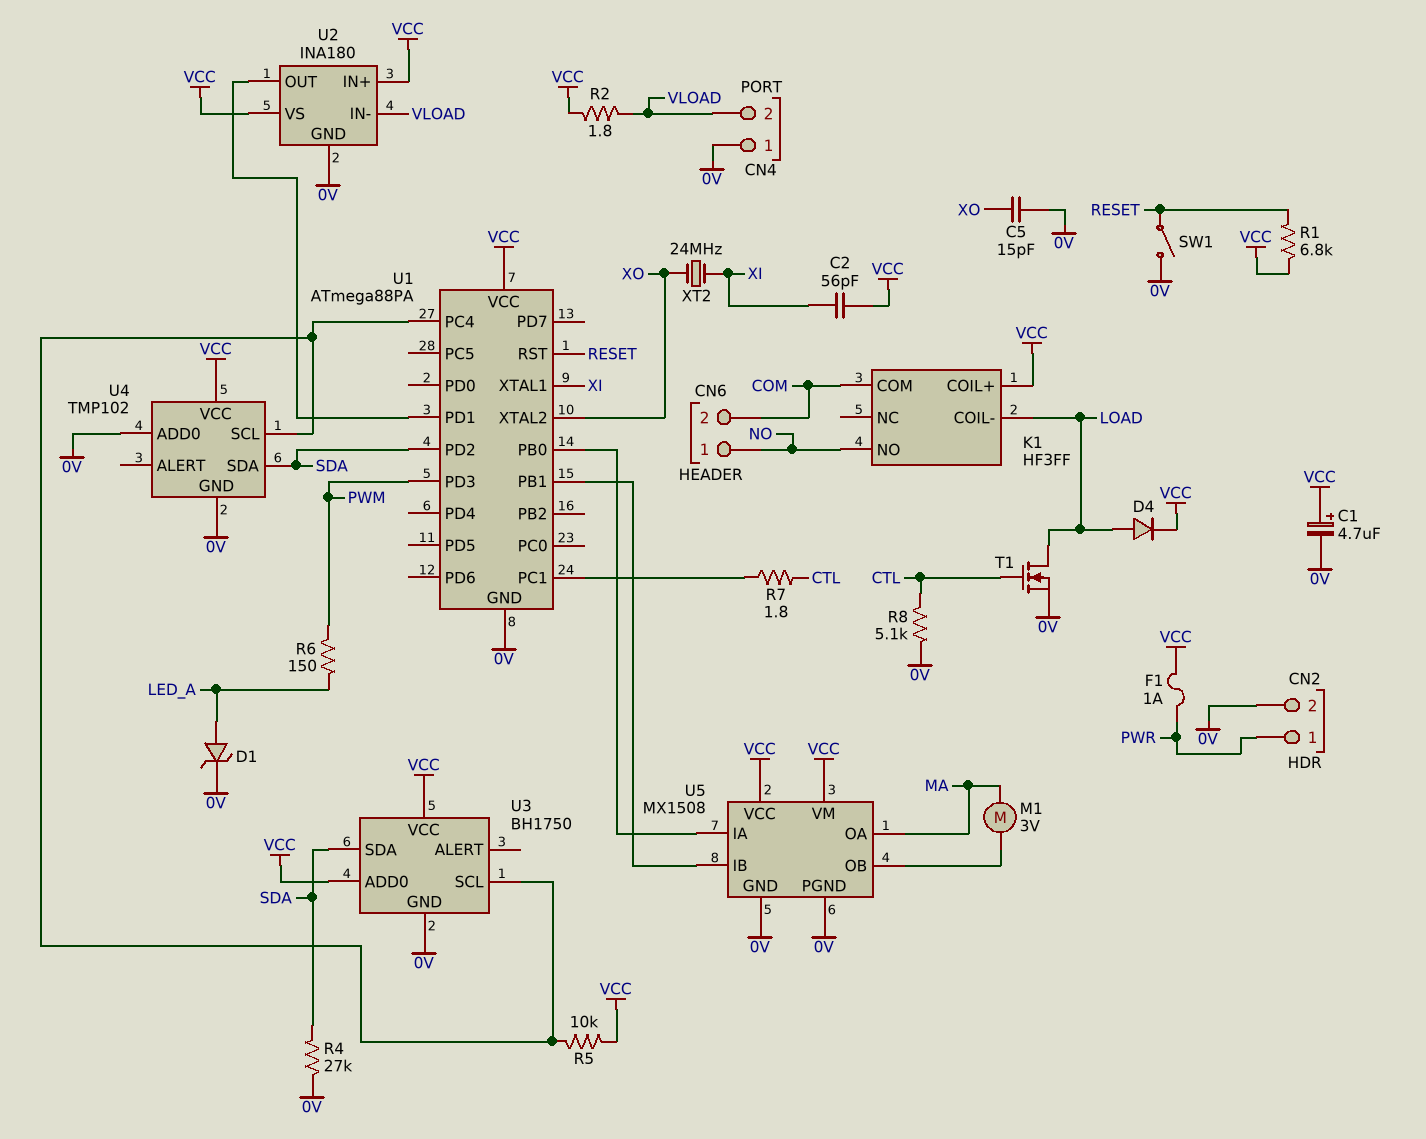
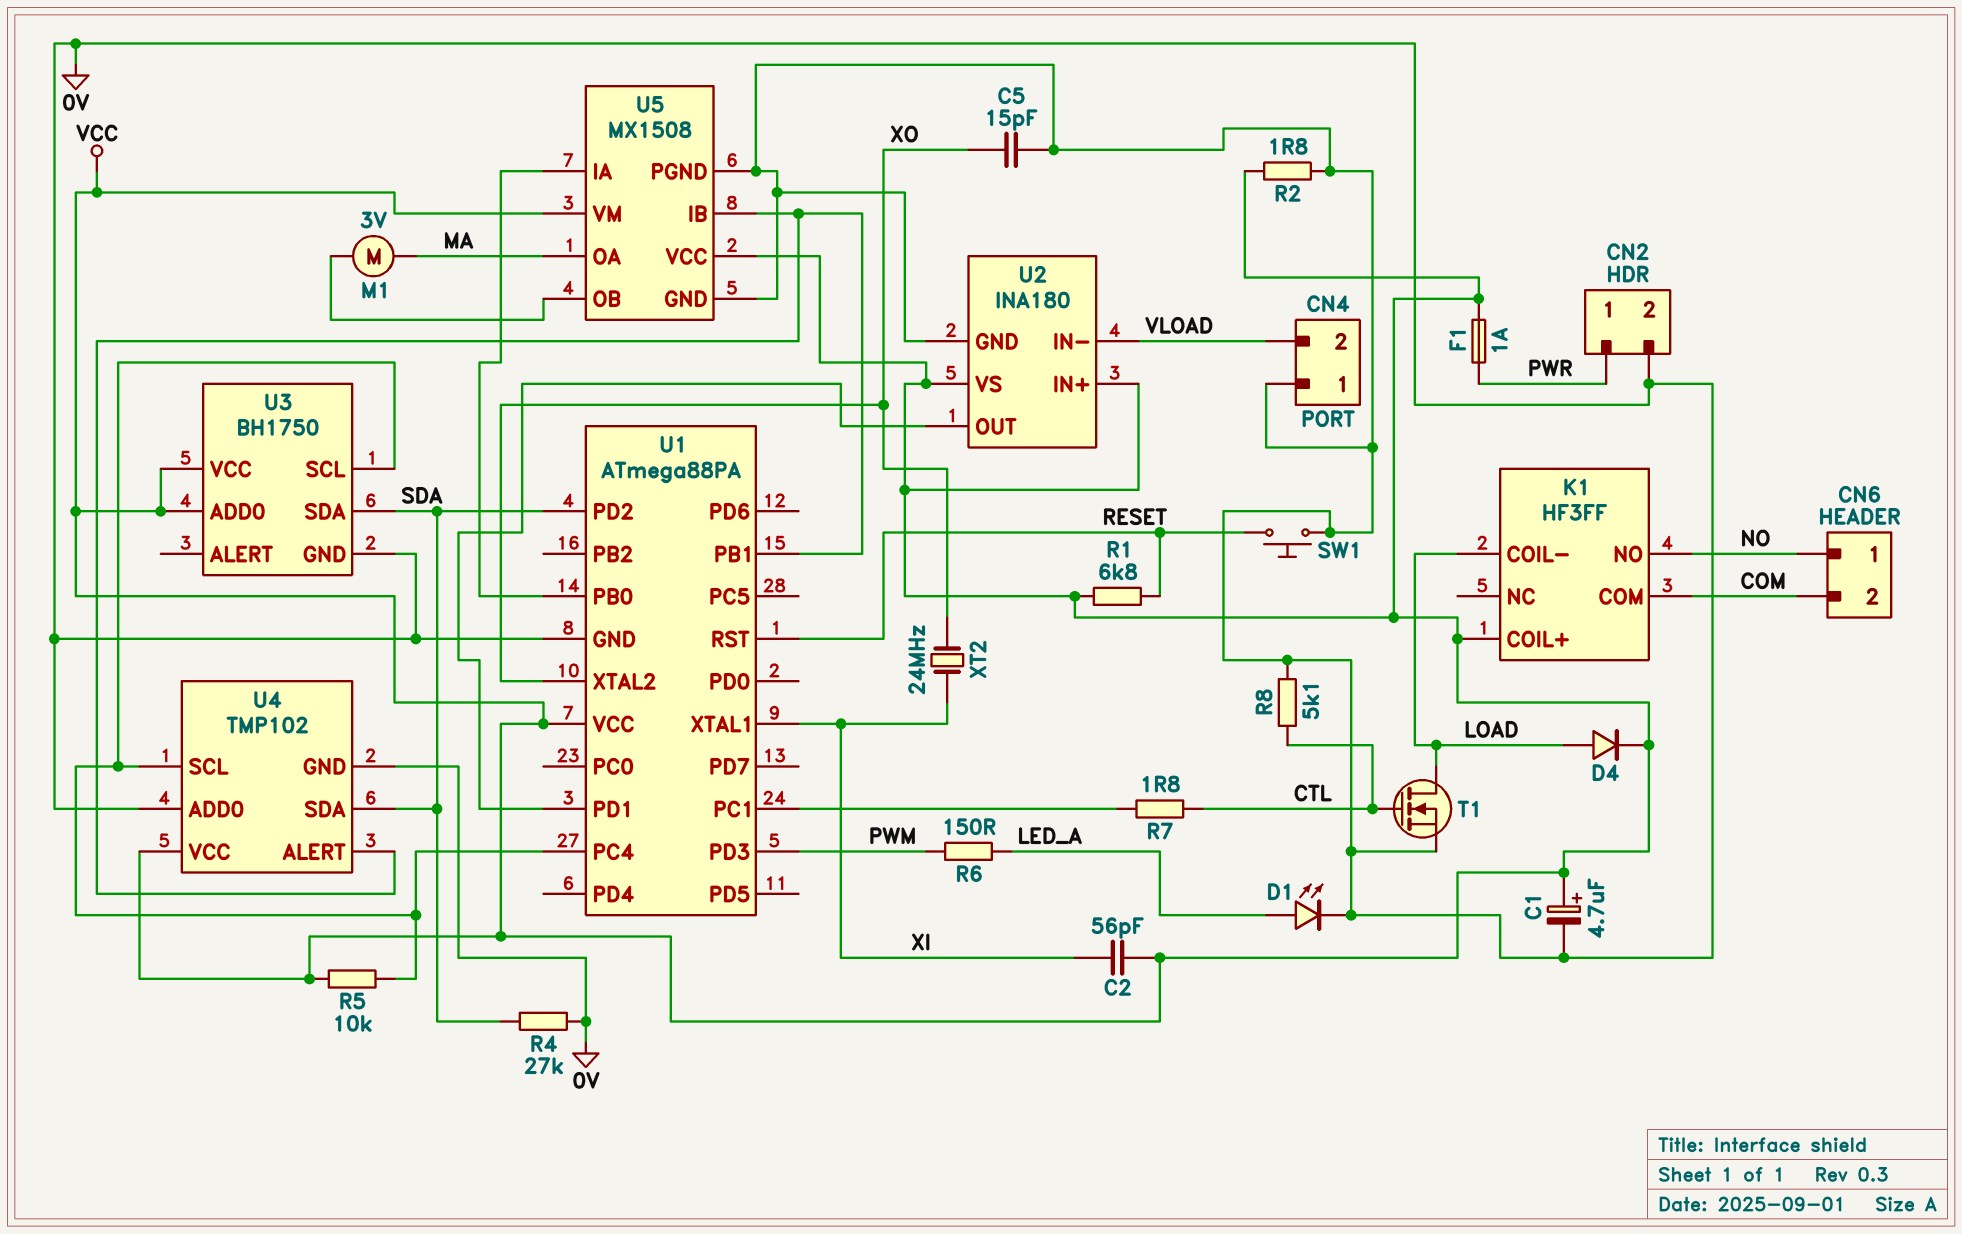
D1: zener (A LED_A, K 0V) -> LED (A LED_A, K 0V)
R2: 1.8 (VCC, VLOAD) -> 1.8 (0V, VCC)
SW1: switch (0V, RESET) -> button (0V, RESET)
U4 pin ALERT: none -> U1/PB1

